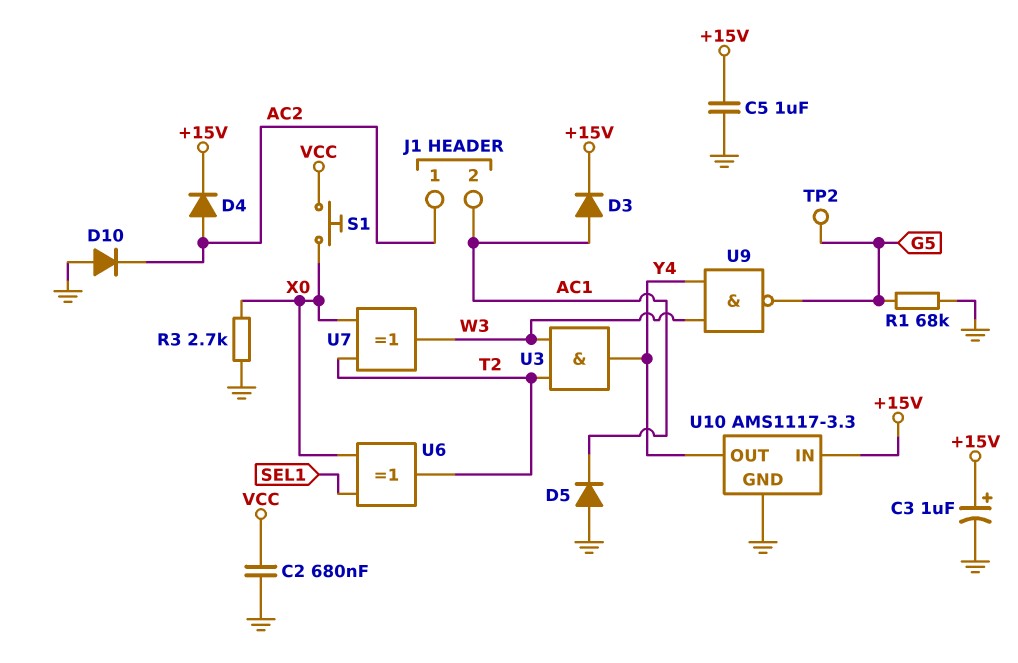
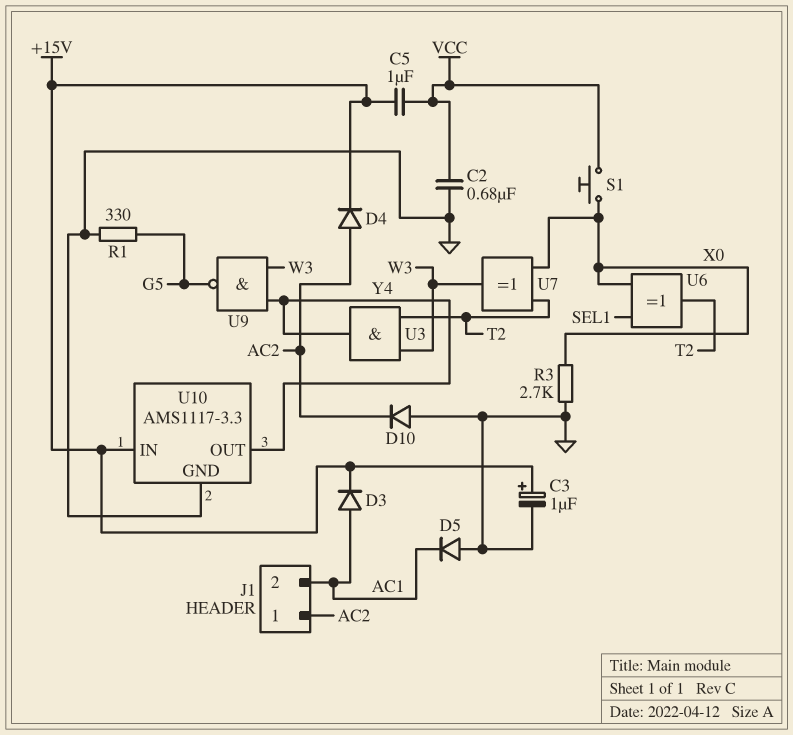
C5: 1uF (+15V, GND) -> 1uF (+15V, VCC)
R1: 68k (G5, GND) -> 330 (G5, GND)
TP2: test point (G5) -> none

